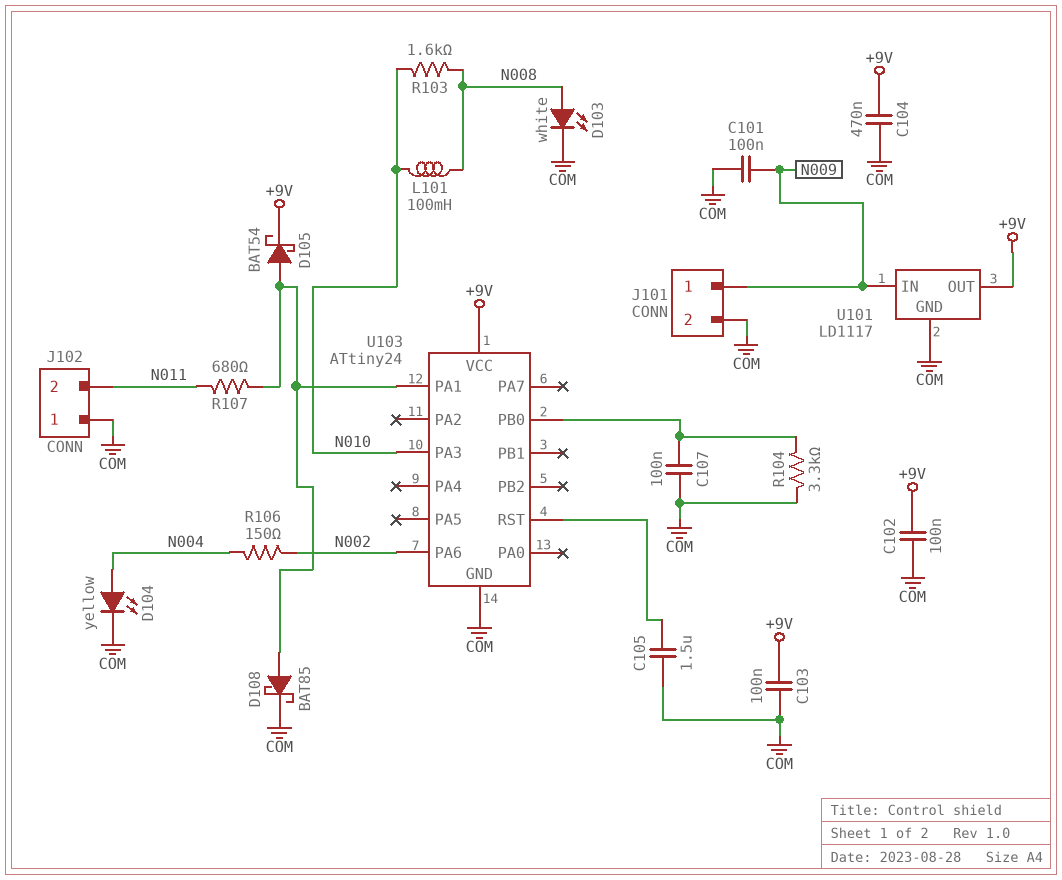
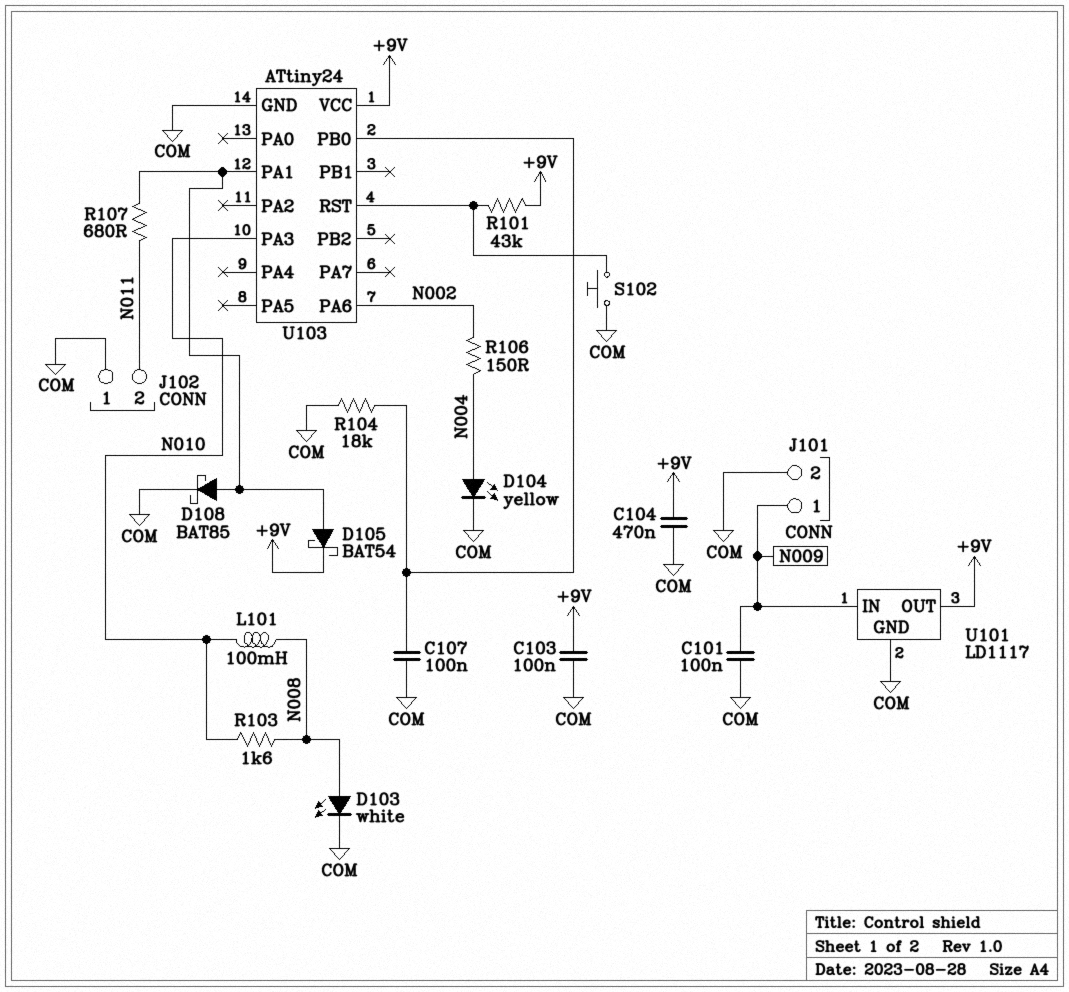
C102: 100nF (+9V, COM) -> none
C105: 1.5uF (COM, U103/RST) -> none
R101: none -> 43k (+9V, U103/RST)
R104: 3.3k (COM, U103/PB0) -> 18k (COM, U103/PB0)
S102: none -> button (COM, U103/RST)

